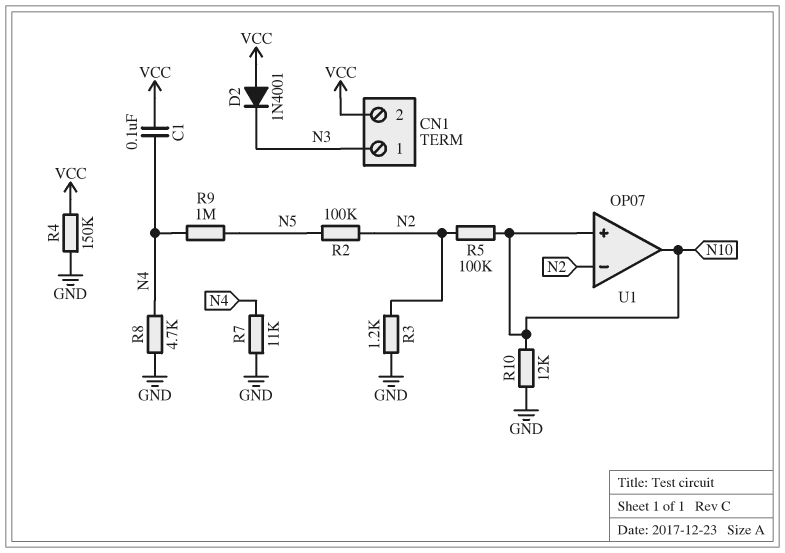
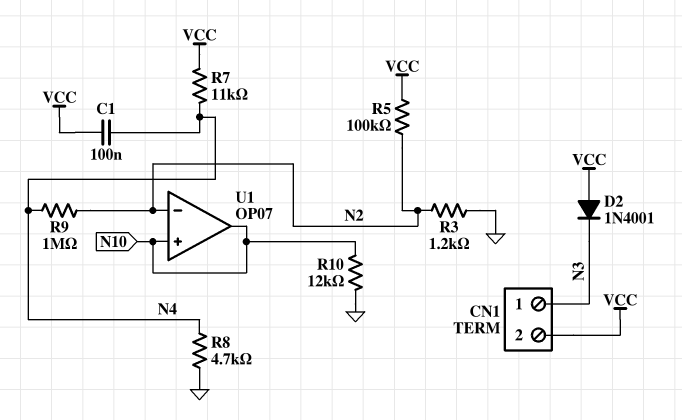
R2: 100k (N2, N5) -> none
R4: 150k (GND, VCC) -> none
R5: 100k (N2, N10) -> 100k (N2, VCC)
R7: 11k (GND, N4) -> 11k (N4, VCC)
R9: 1M (N4, N5) -> 1M (N2, N4)

